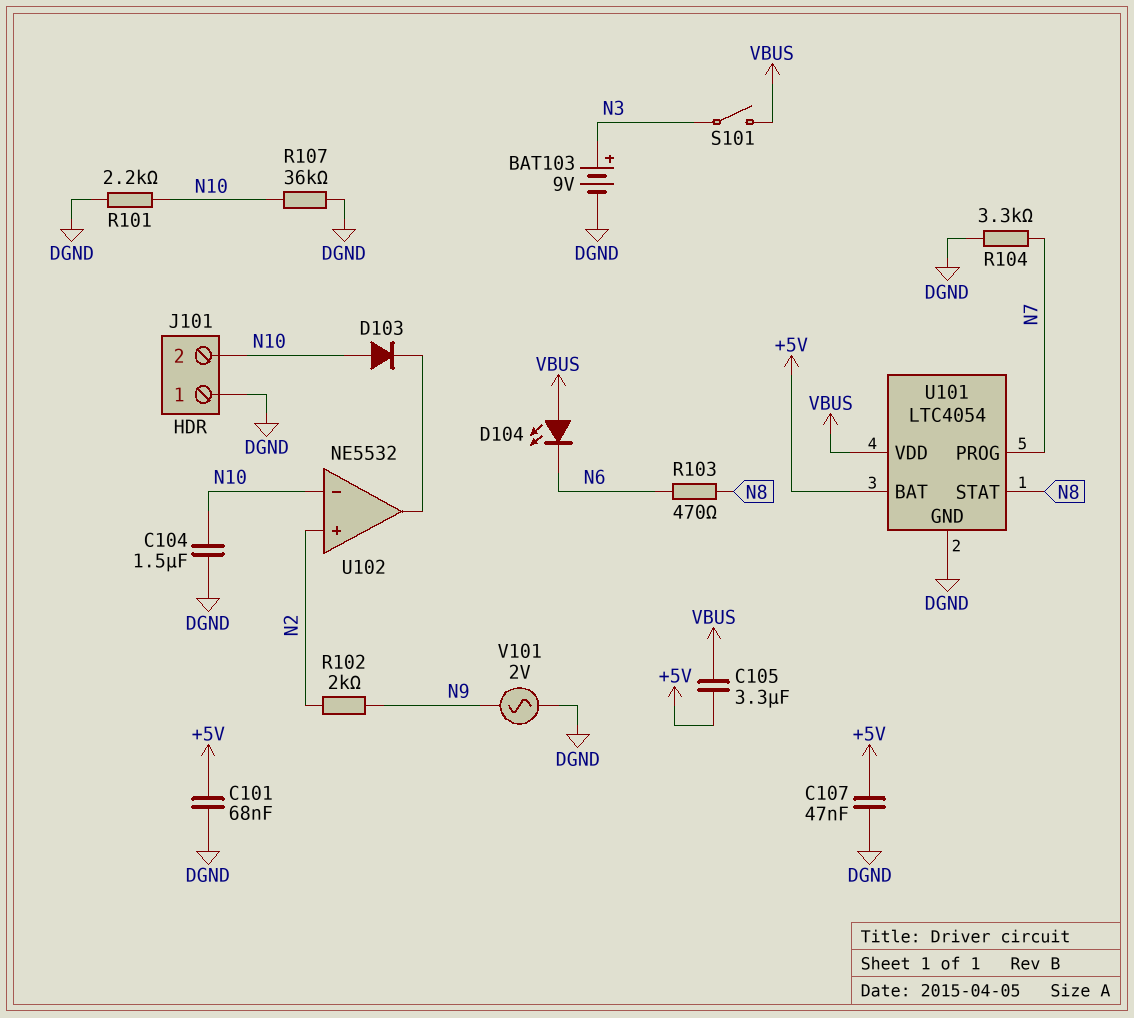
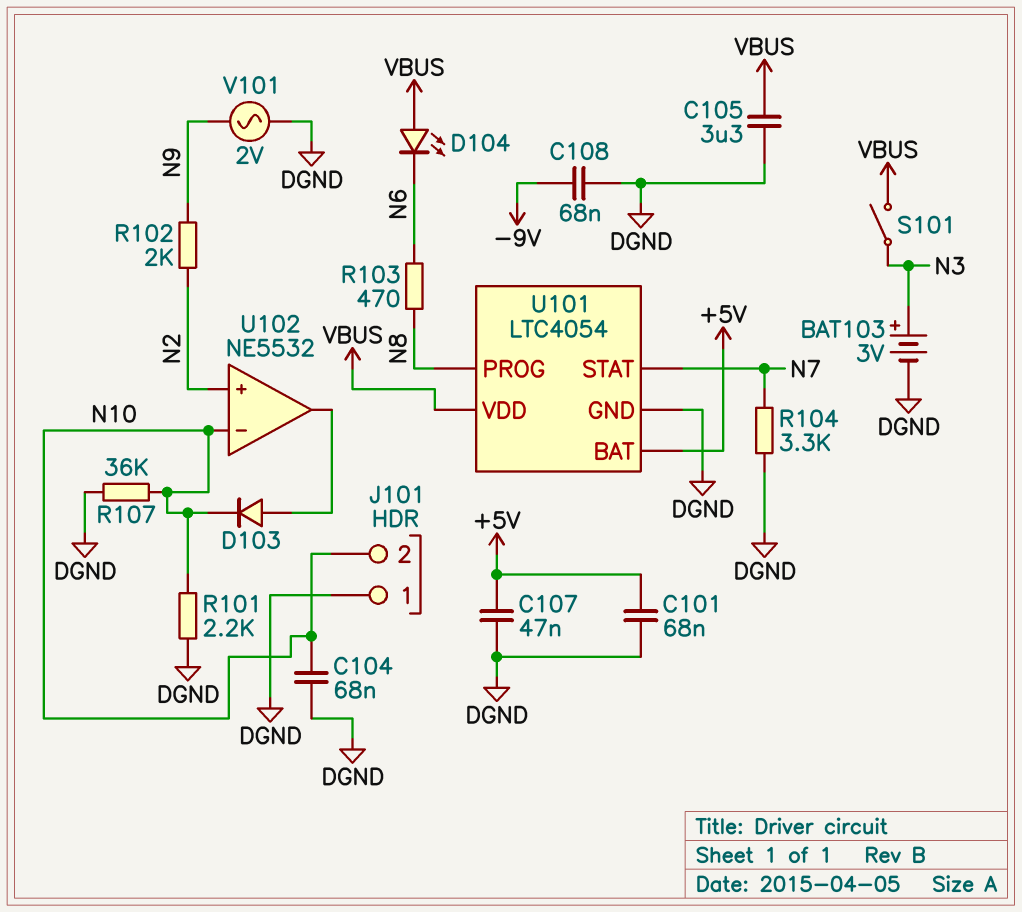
BAT103: 9V (plus N3, minus DGND) -> 3V (plus N3, minus DGND)
C104: 1.5uF (DGND, N10) -> 68nF (DGND, N10)
C105: 3.3uF (+5V, VBUS) -> 3.3uF (DGND, VBUS)
C108: none -> 68nF (-9V, DGND)
D103: diode (A N10, K U102/out) -> diode (A U102/out, K N10)
U101 pin PROG: N7 -> N8
U101 pin STAT: N8 -> N7

